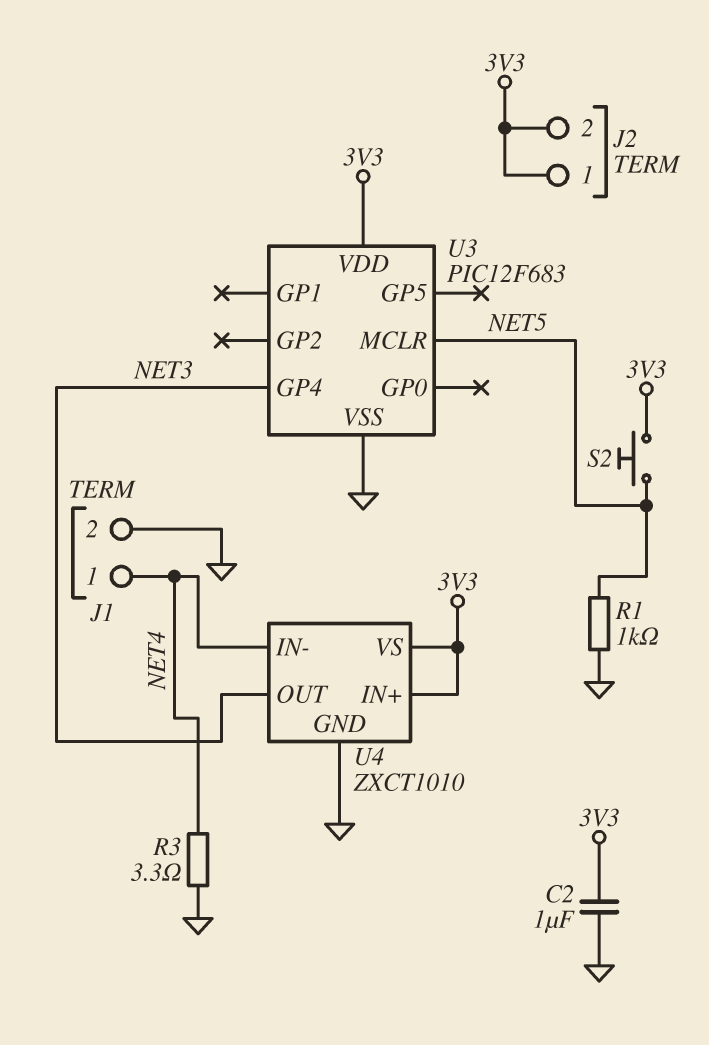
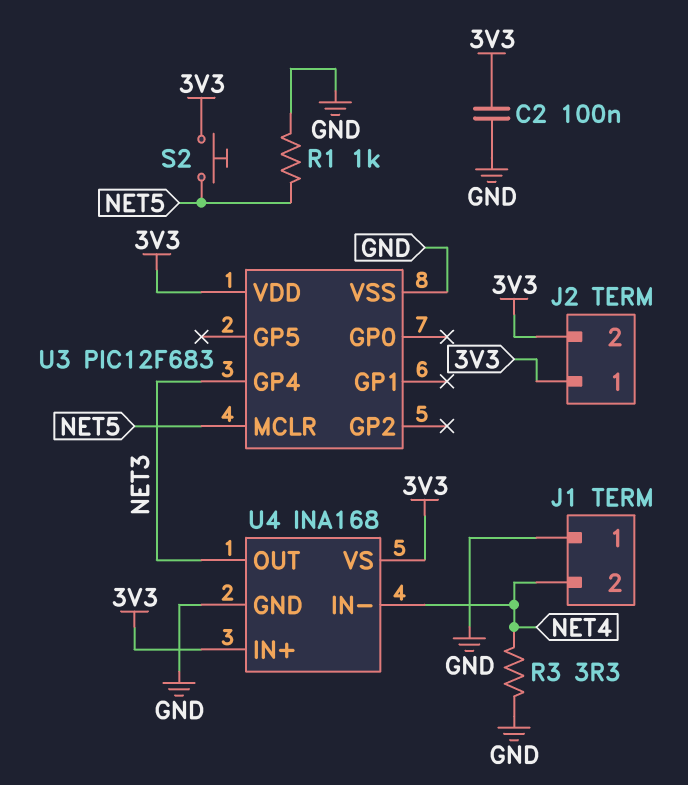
C2: 1uF (3V3, GND) -> 100nF (3V3, GND)
J1 pin 1: NET4 -> GND
J1 pin 2: GND -> NET4
U4: ZXCT1010 -> INA168

